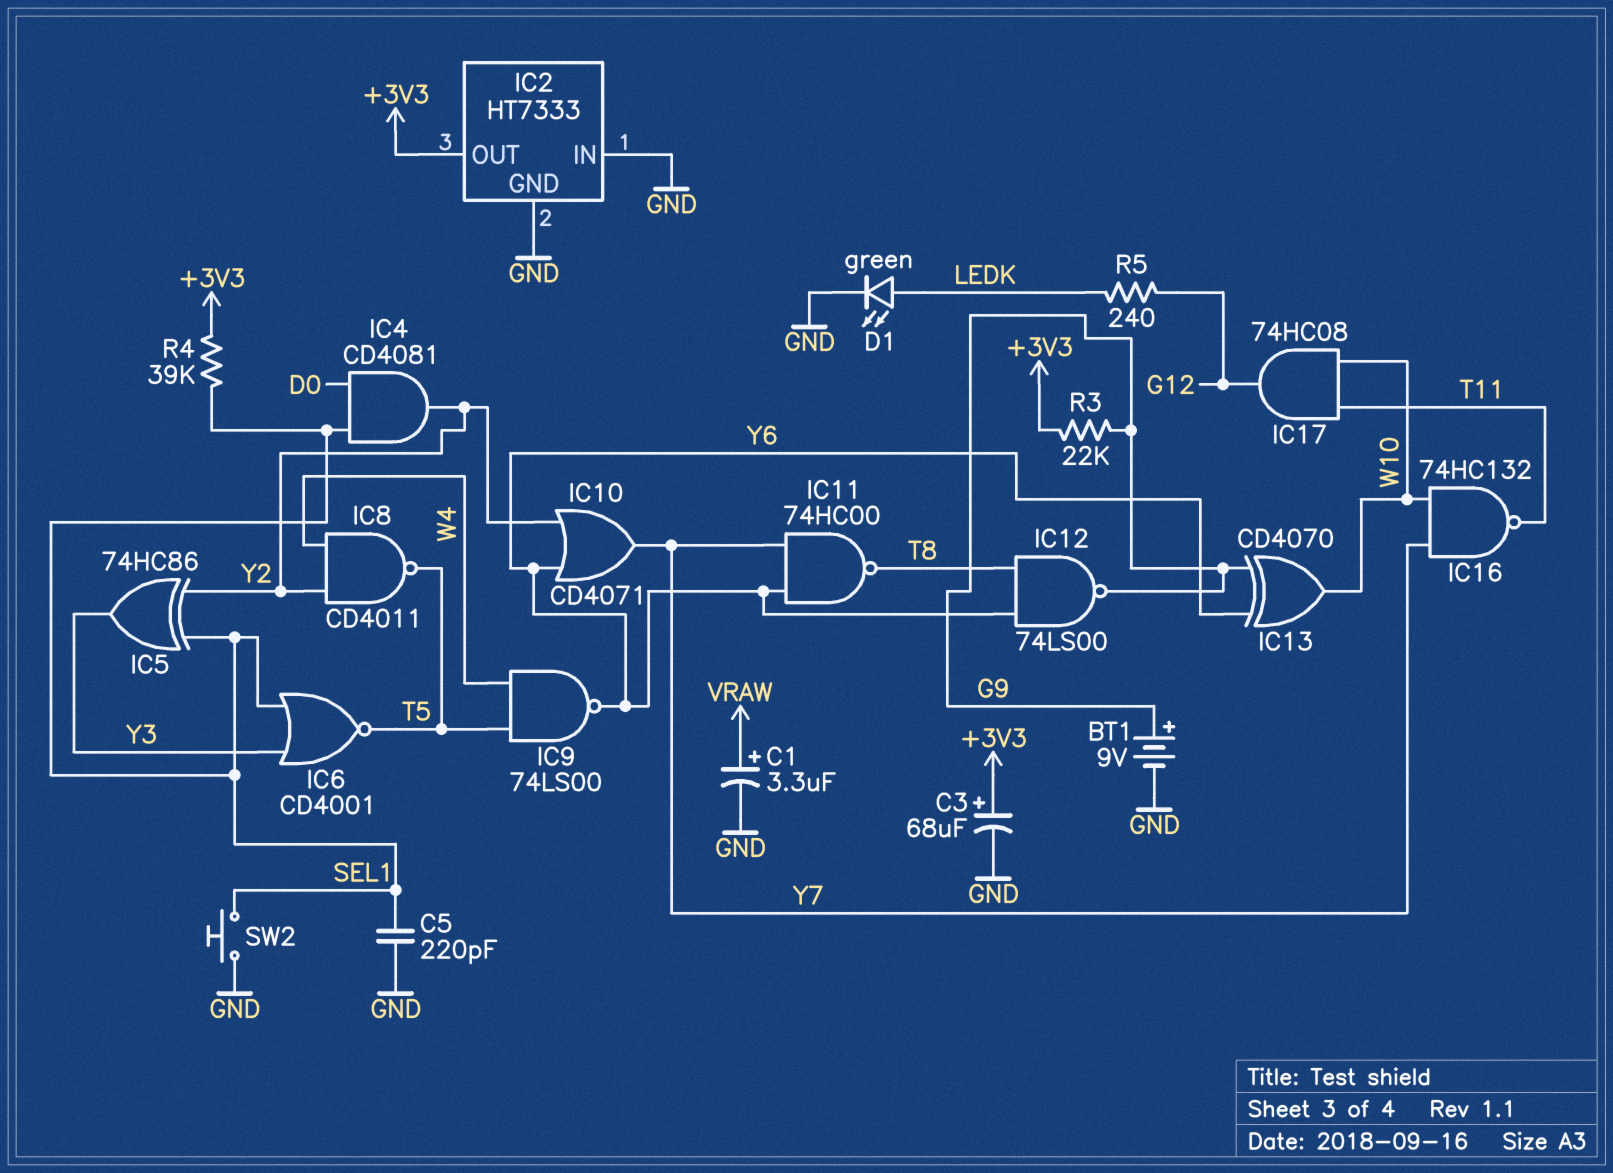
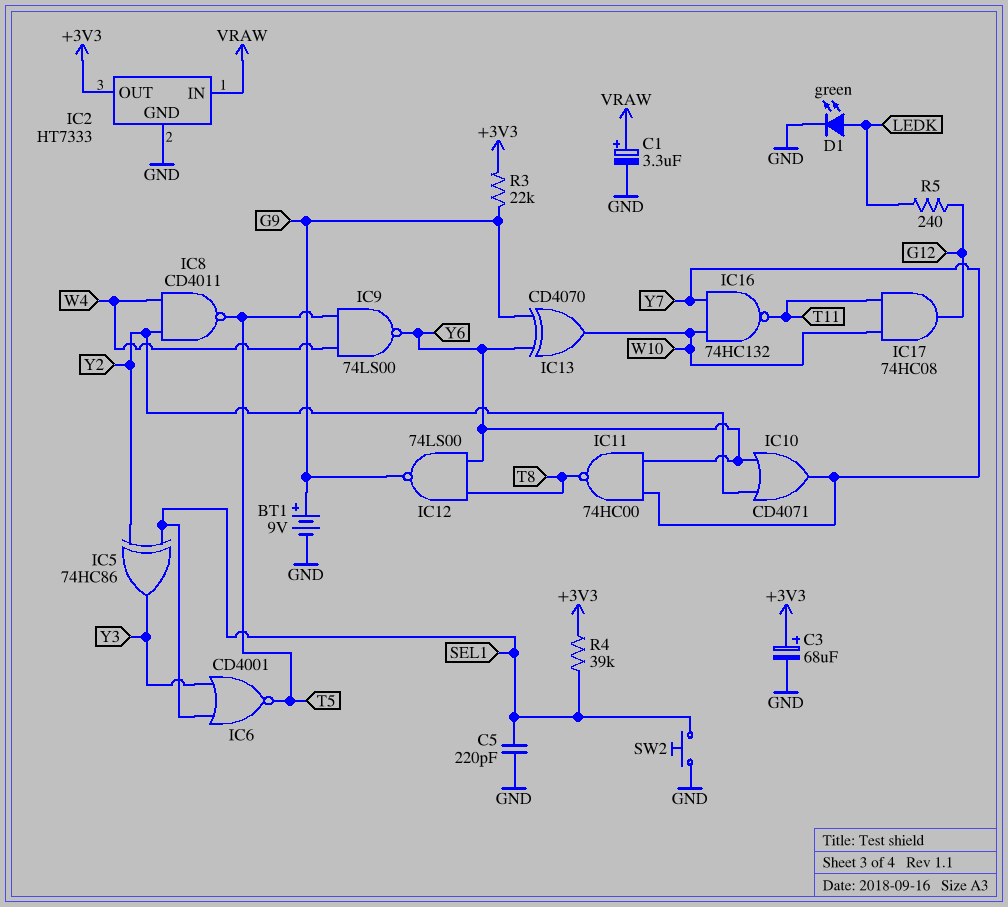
IC2 pin IN: GND -> VRAW
IC4: AND CD4081 (in D0, in SEL1, out Y2) -> none

